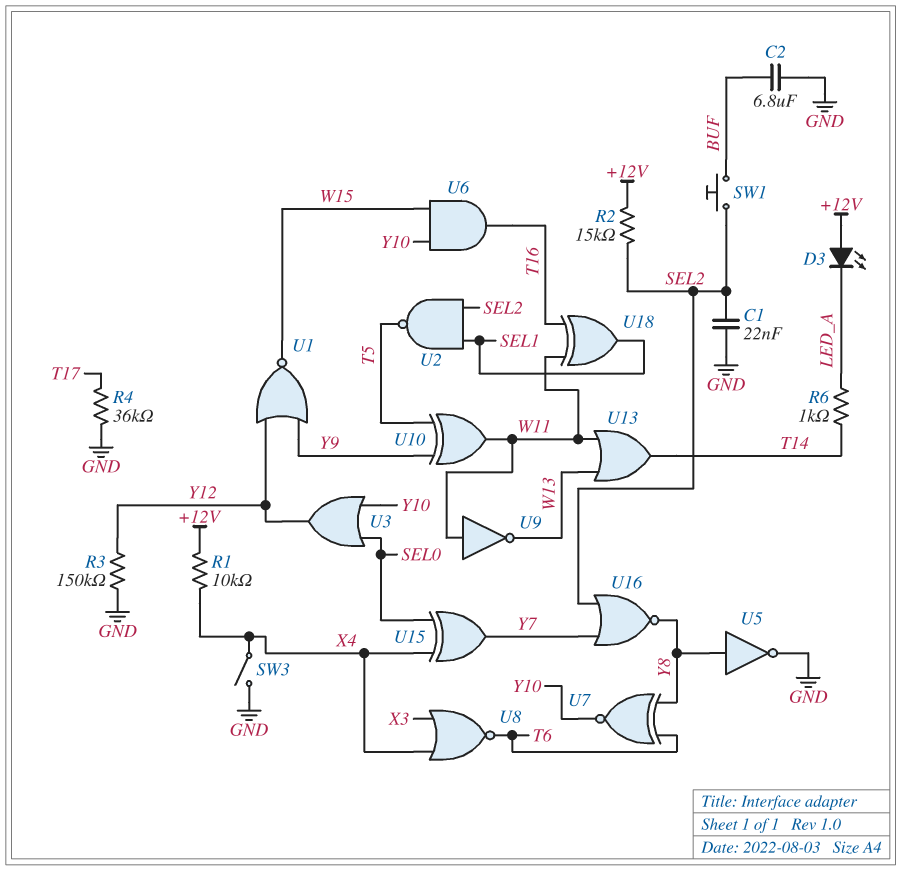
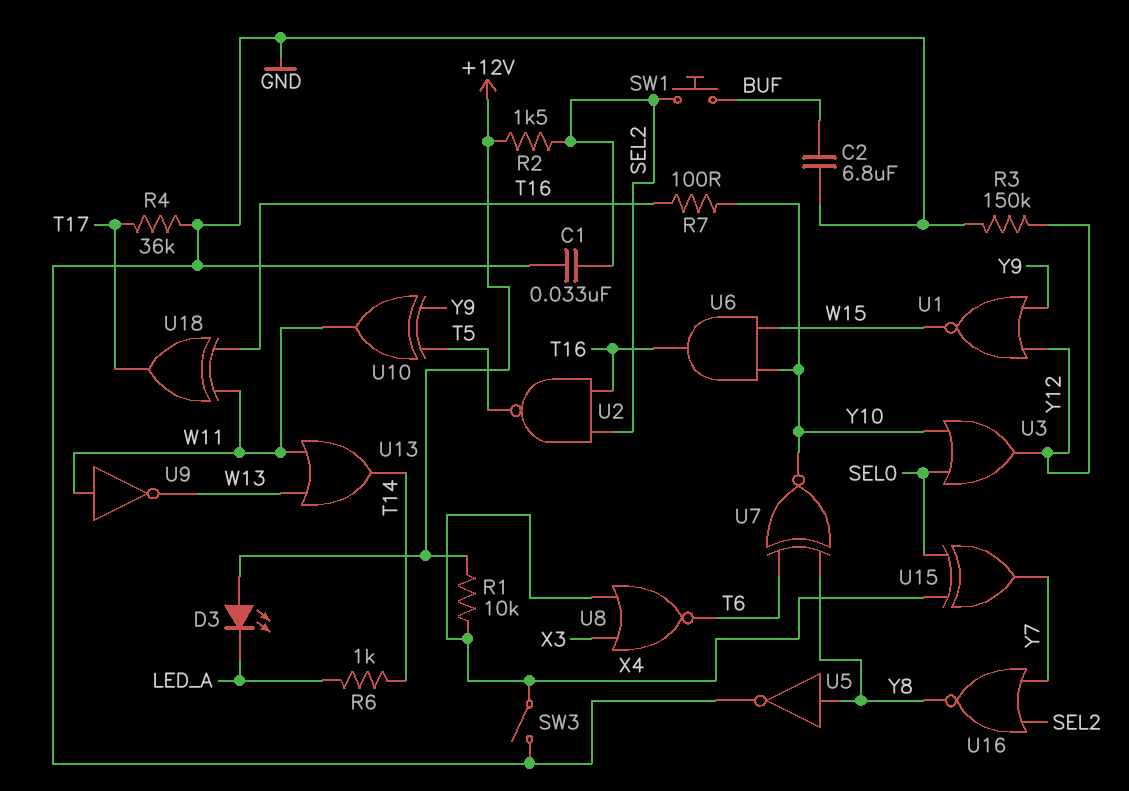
C1: 22nF (GND, SEL2) -> 33nF (GND, SEL2)
R2: 15k (+12V, SEL2) -> 1.5k (+12V, SEL2)
R7: none -> 100 (T16, Y10)
U2: NAND (in SEL1, in SEL2, out T5) -> NAND (in SEL2, in T16, out T5)
U18: XOR (in T16, in W11, out SEL1) -> XOR (in T16, in W11, out T17)

